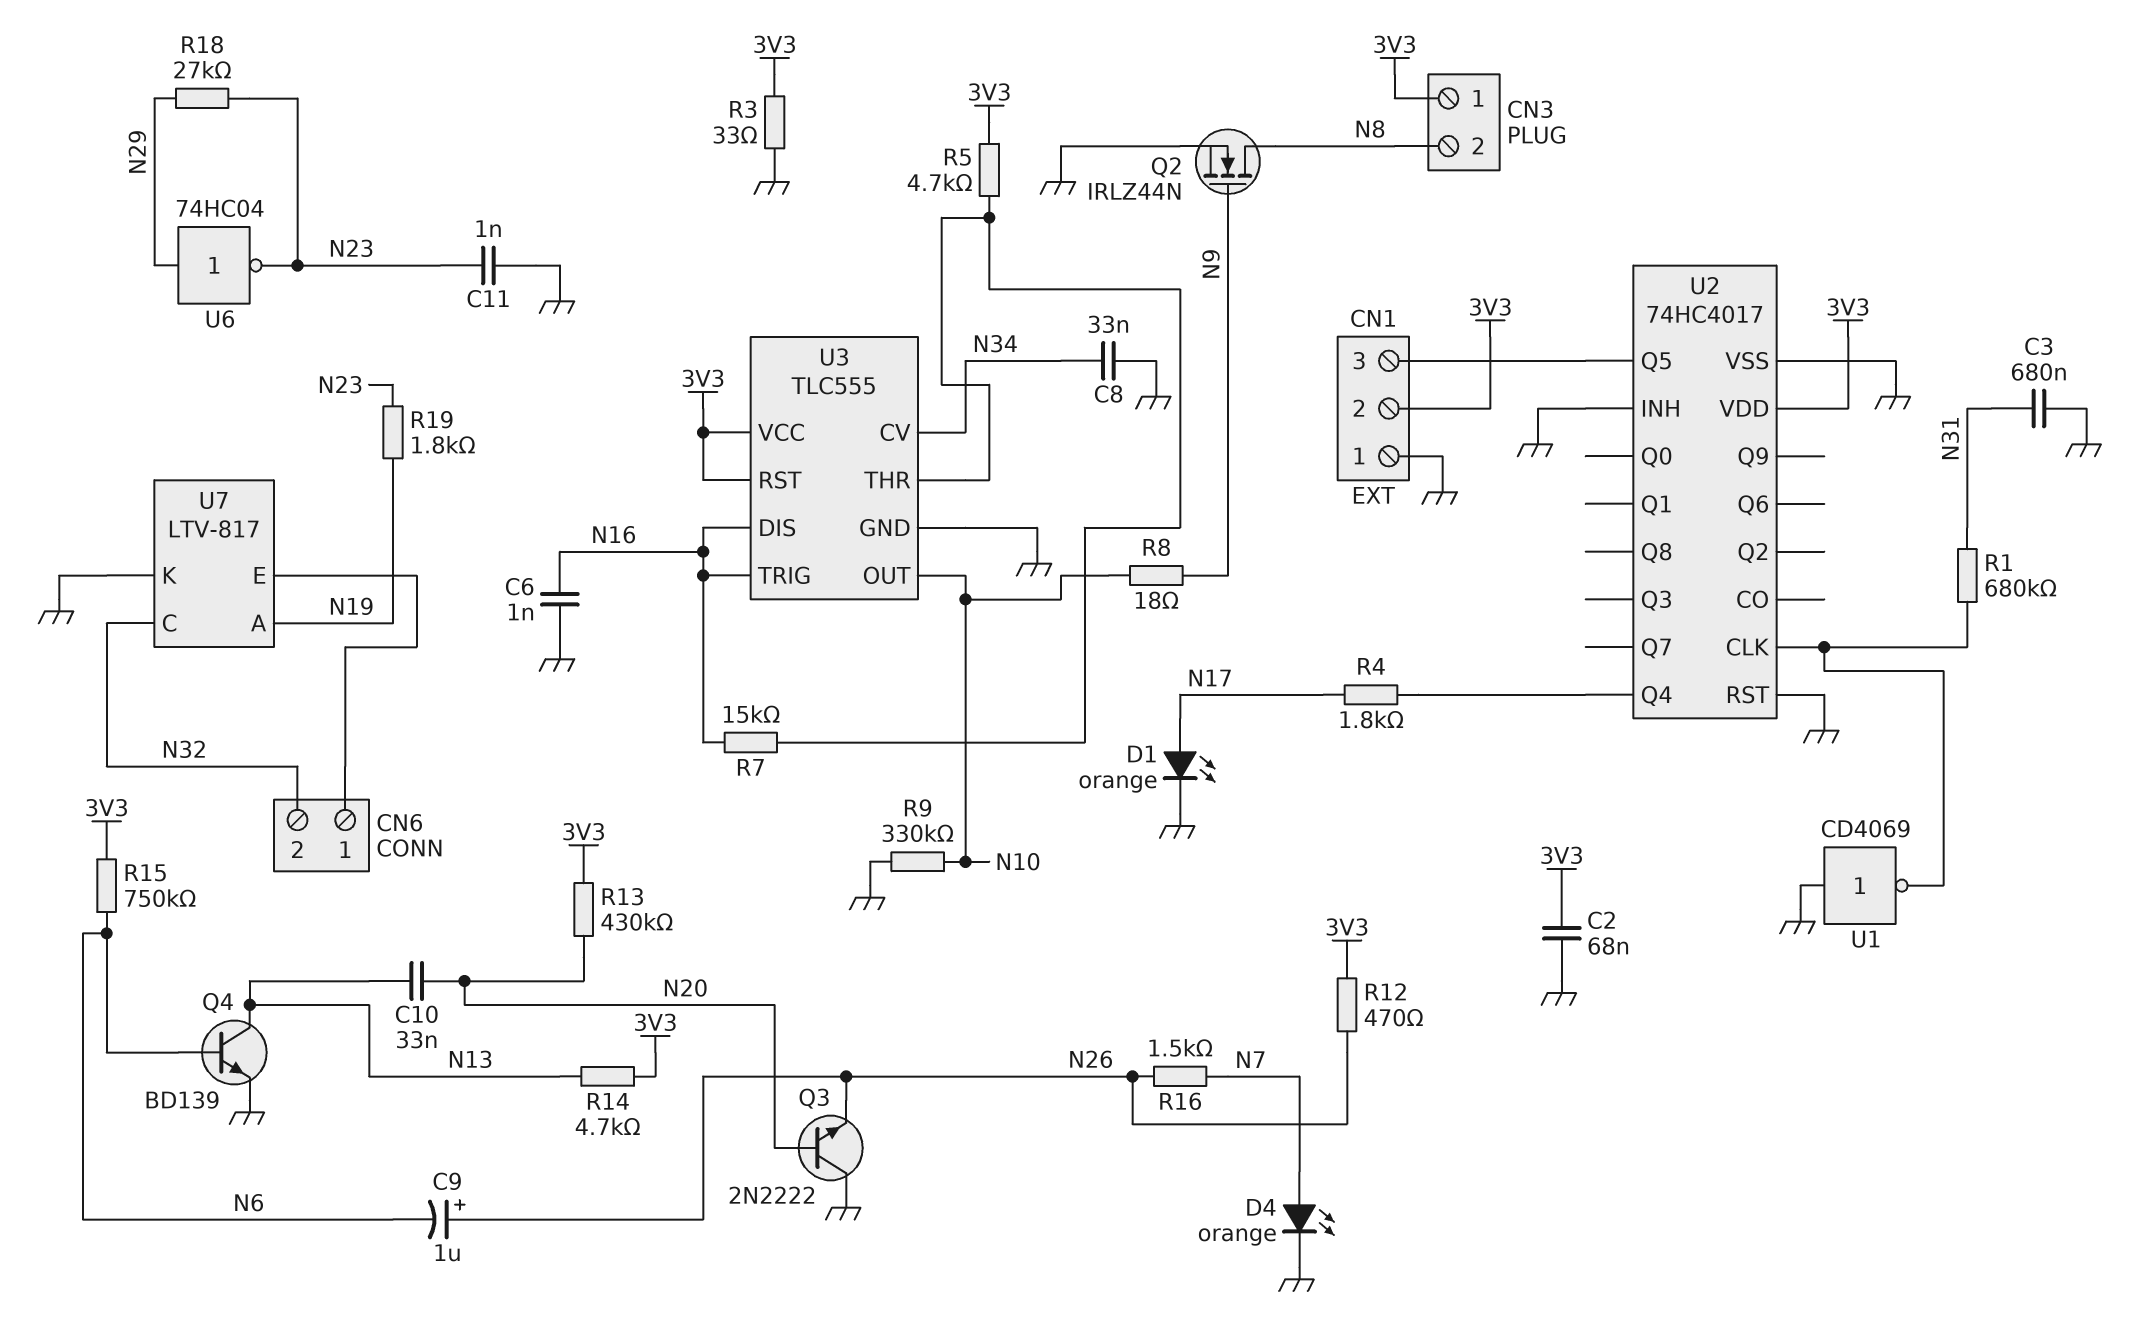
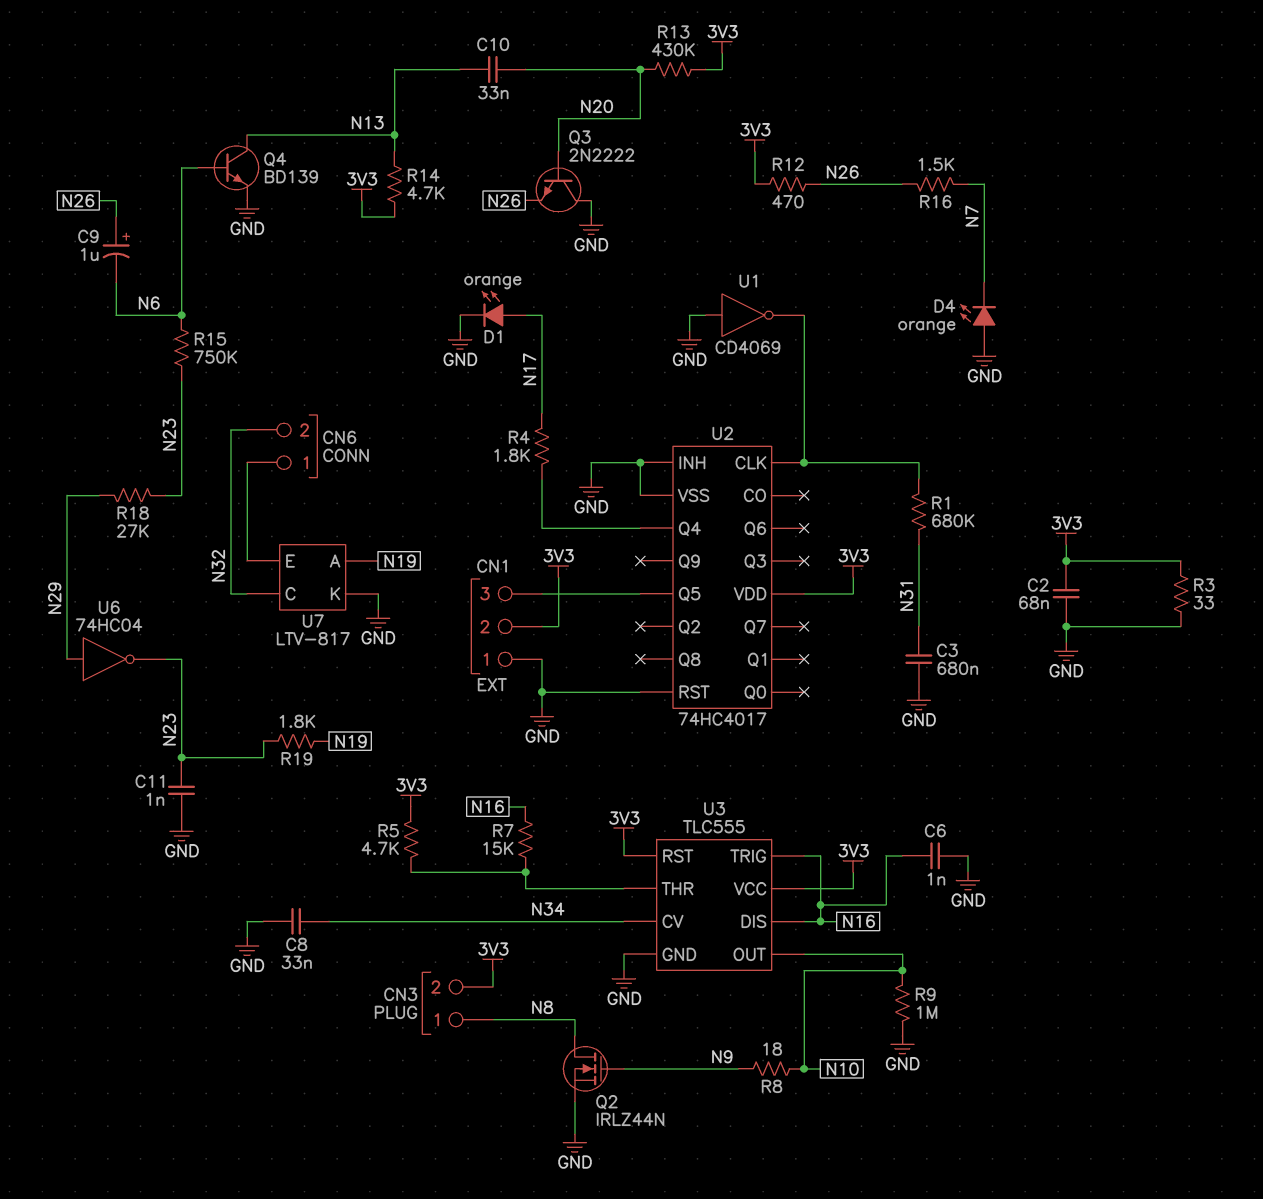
CN3 pin 1: 3V3 -> N8
CN3 pin 2: N8 -> 3V3
D4: LED orange (A N7, K GND) -> LED orange (A GND, K N7)
R9: 330k (GND, N10) -> 1M (GND, N10)
R15: 750k (3V3, N6) -> 750k (N6, N23)

